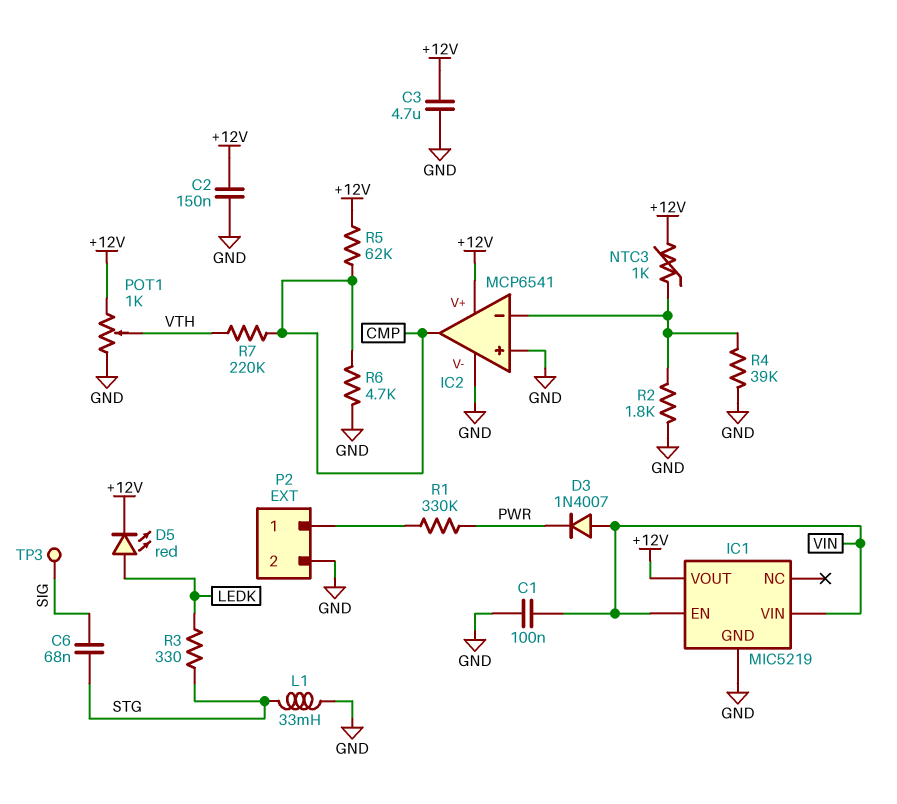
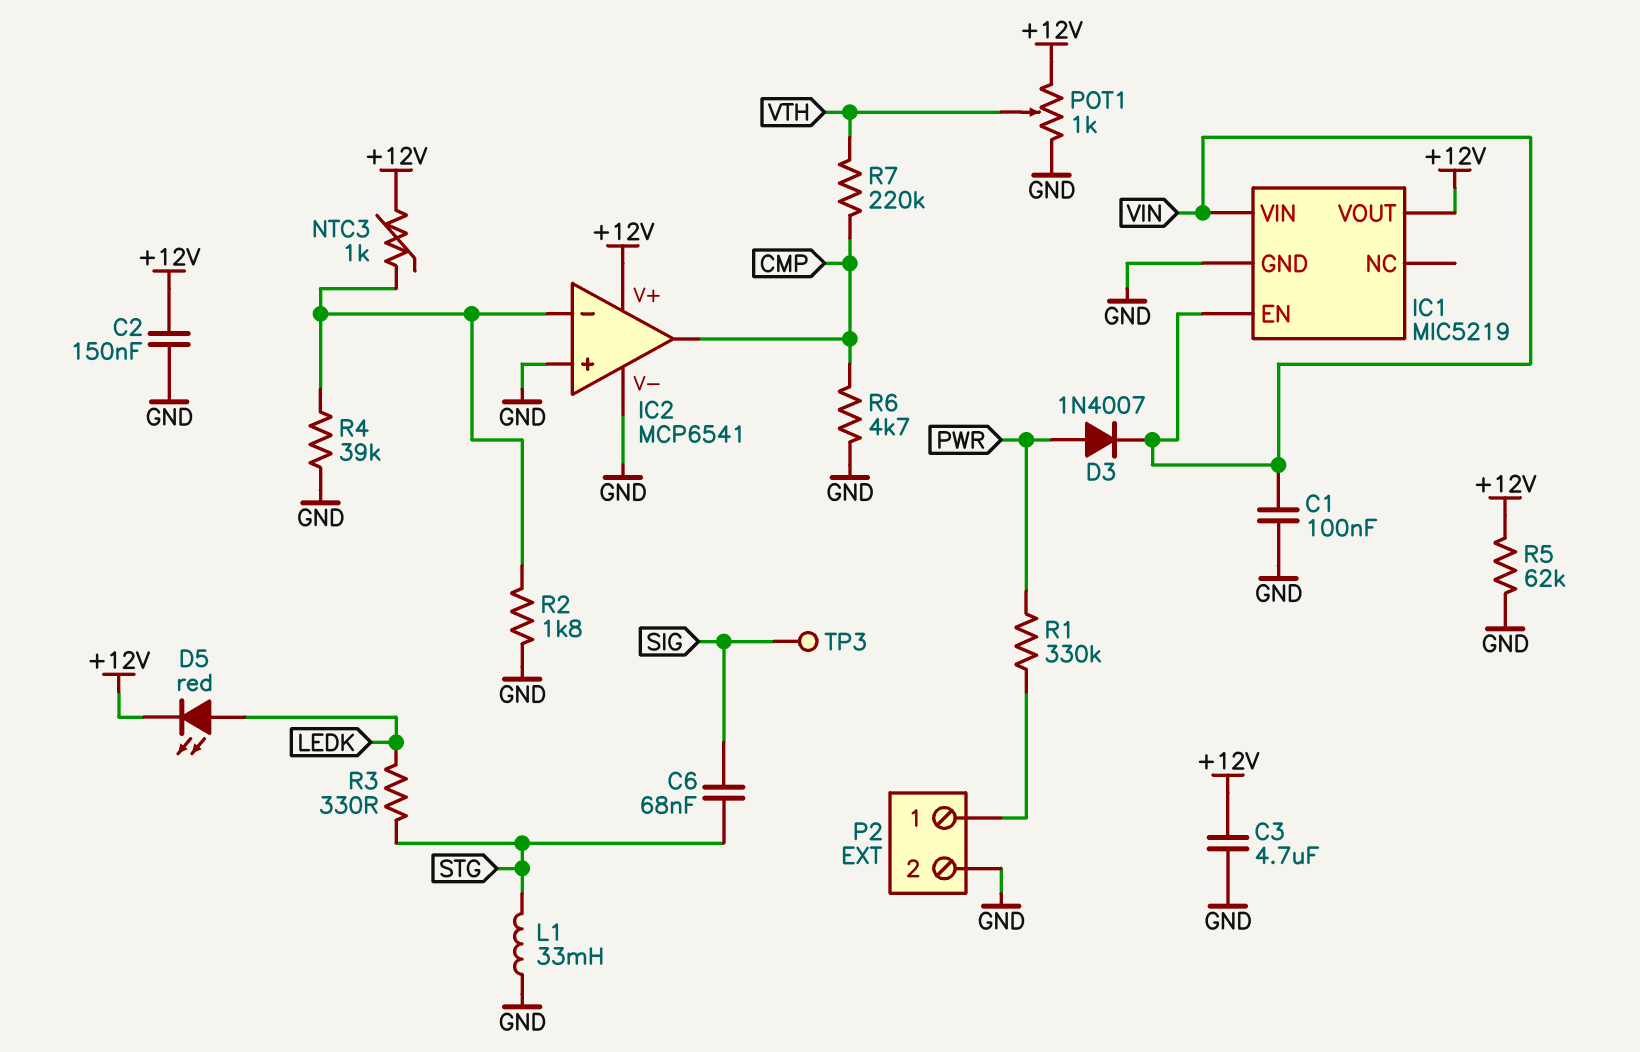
D3: diode 1N4007 (A VIN, K PWR) -> diode 1N4007 (A PWR, K VIN)
R5: 62k (+12V, CMP) -> 62k (+12V, GND)

